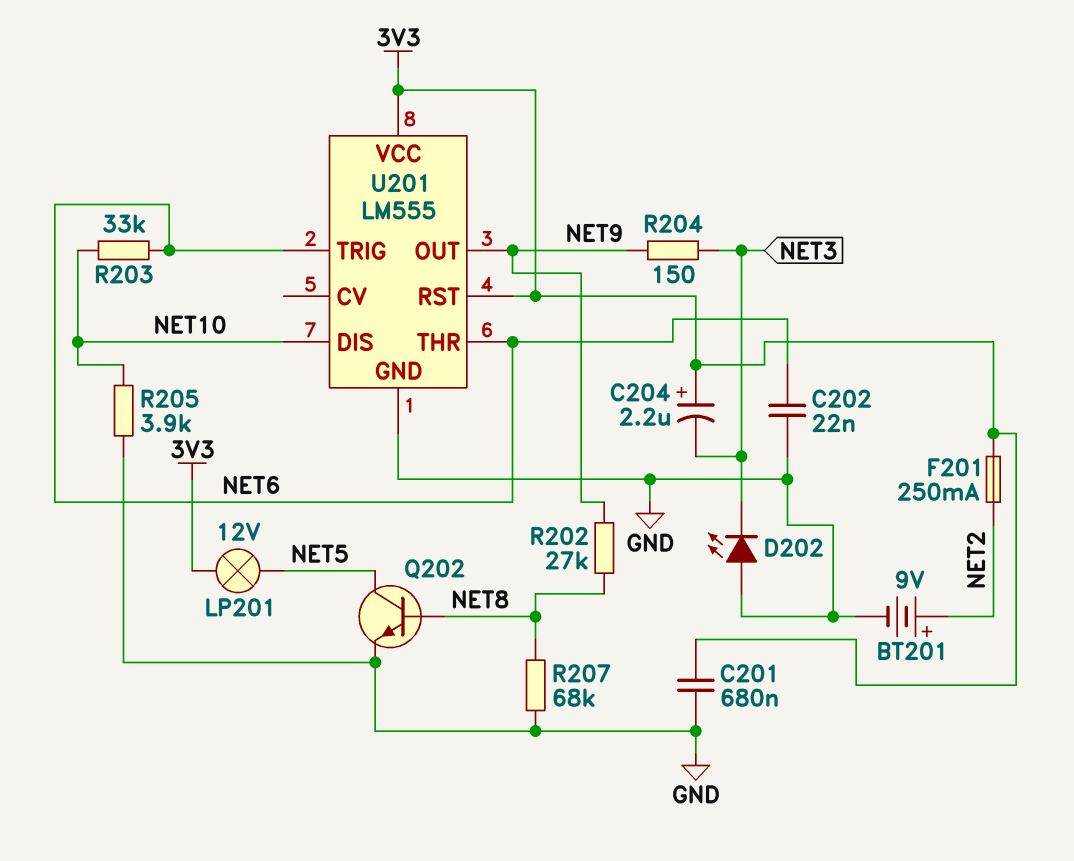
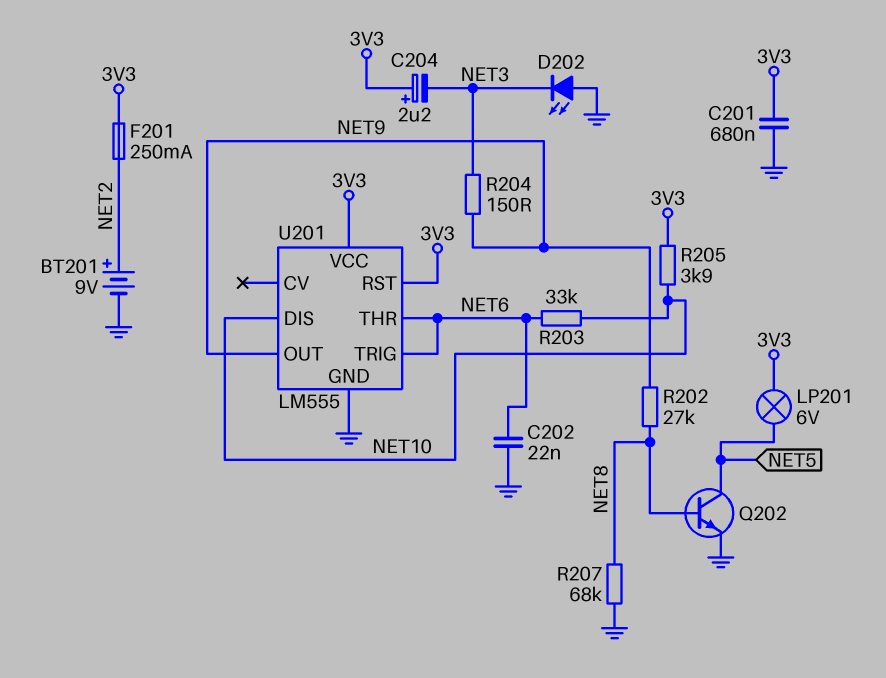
LP201: lamp 12V (3V3, NET5) -> lamp 6V (3V3, NET5)
R205: 3.9k (GND, NET10) -> 3.9k (3V3, NET10)

